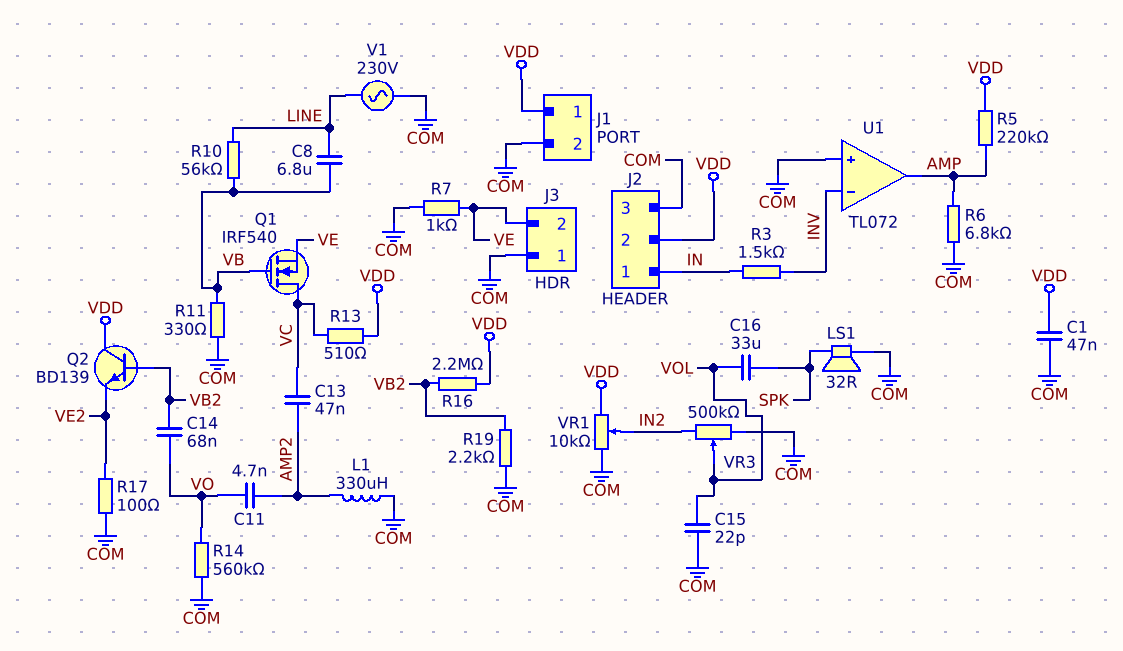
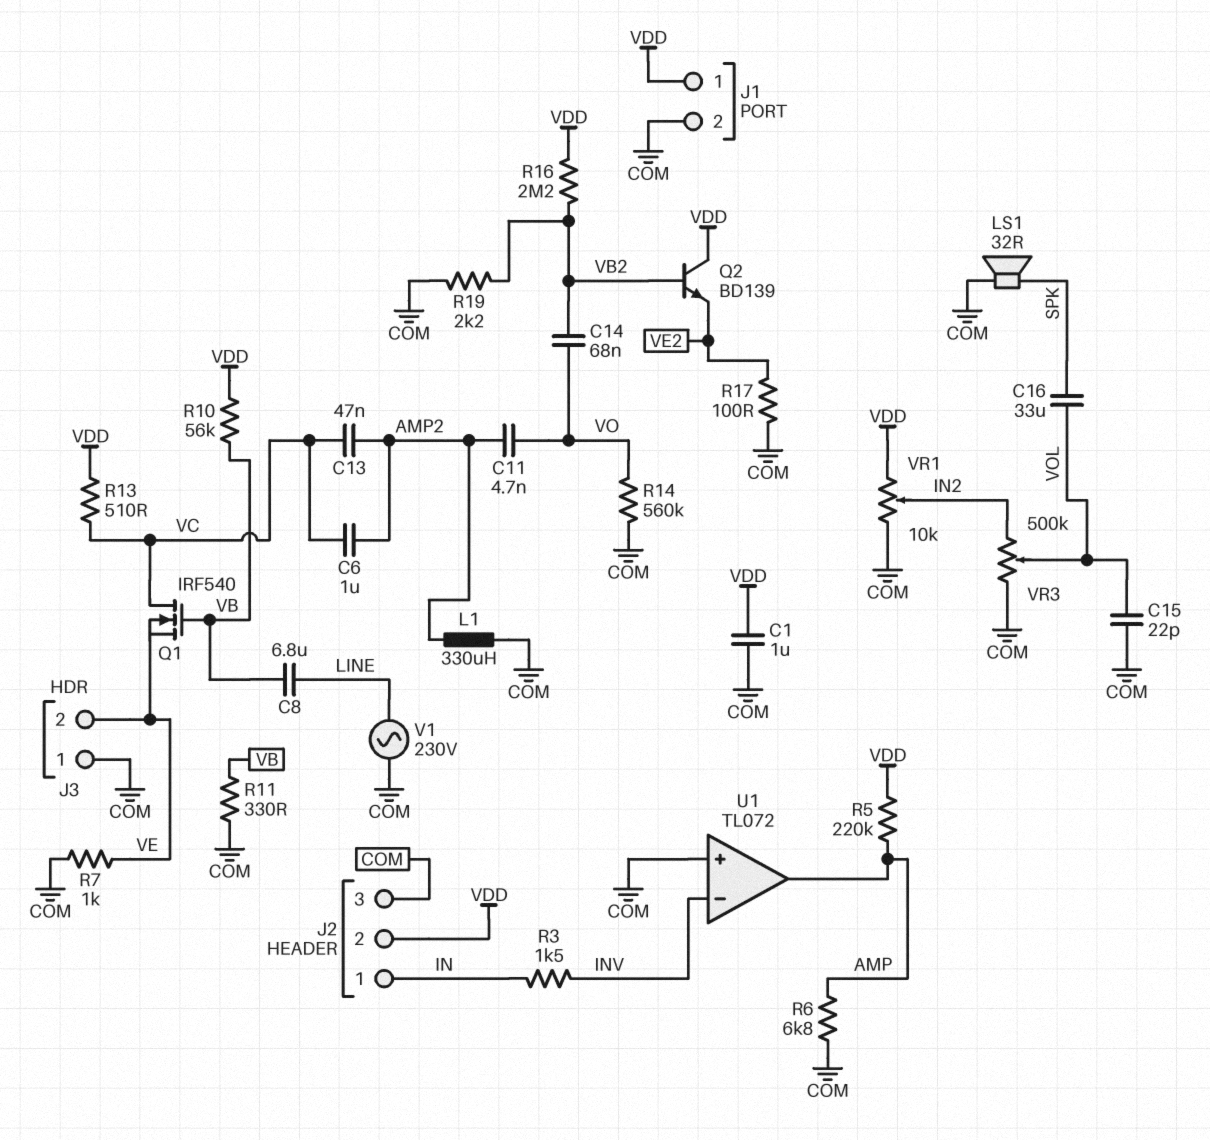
C1: 47nF (COM, VDD) -> 1uF (COM, VDD)
C6: none -> 1uF (AMP2, VC)
R10: 56k (LINE, VB) -> 56k (VB, VDD)

